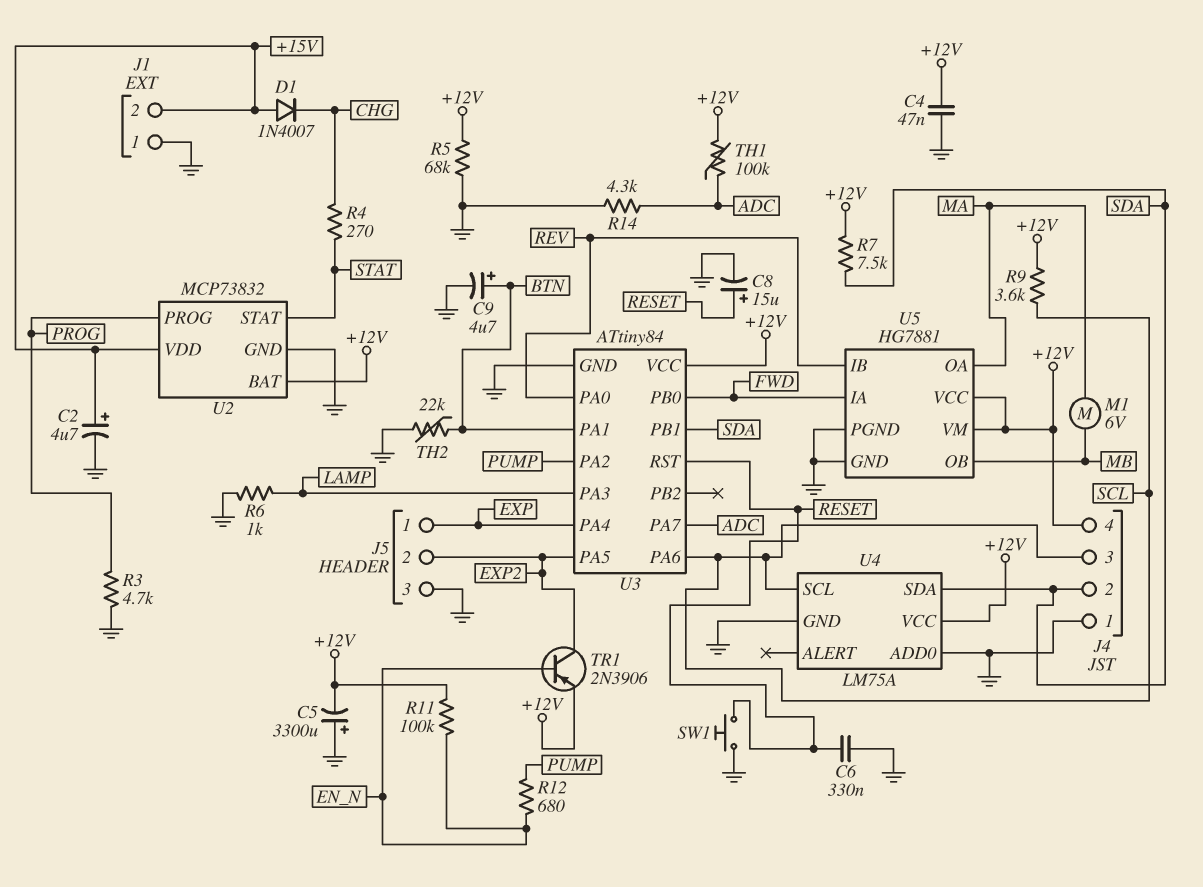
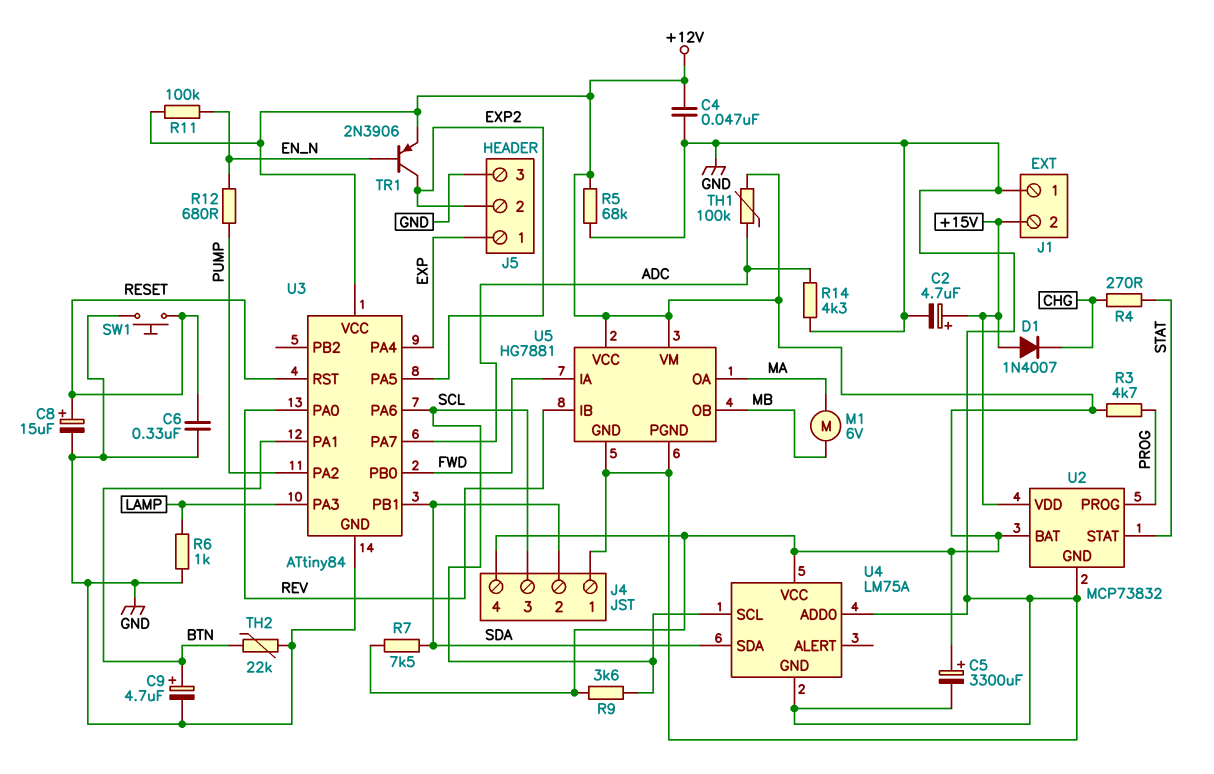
C5: 3300uF (plus GND, minus +12V) -> 3300uF (plus +12V, minus GND)
R3: 4.7k (GND, PROG) -> 4.7k (+12V, PROG)

